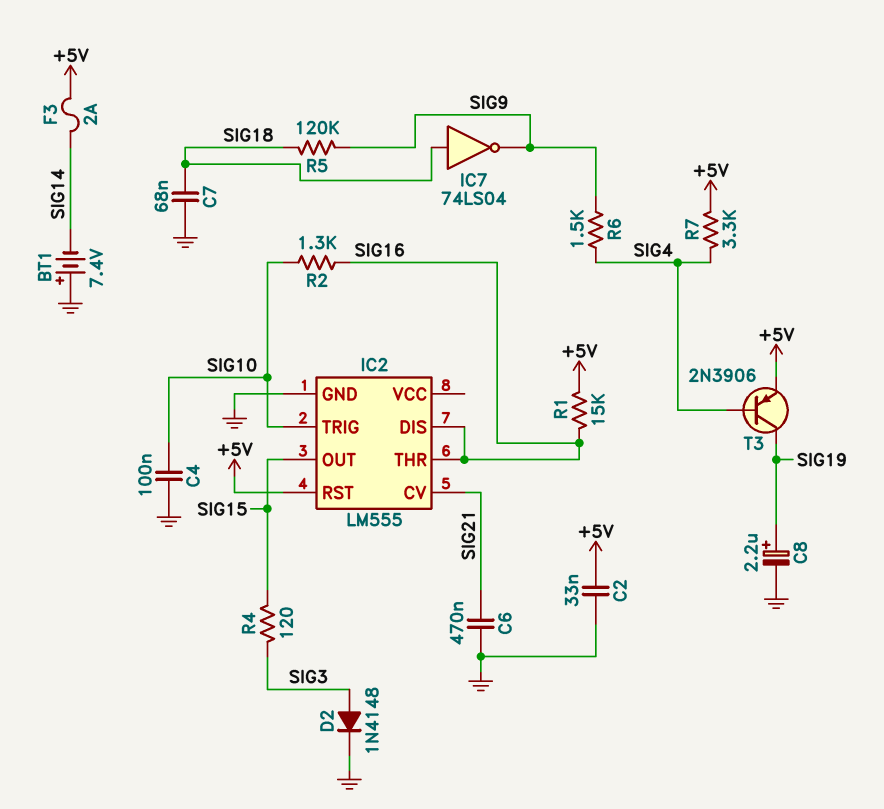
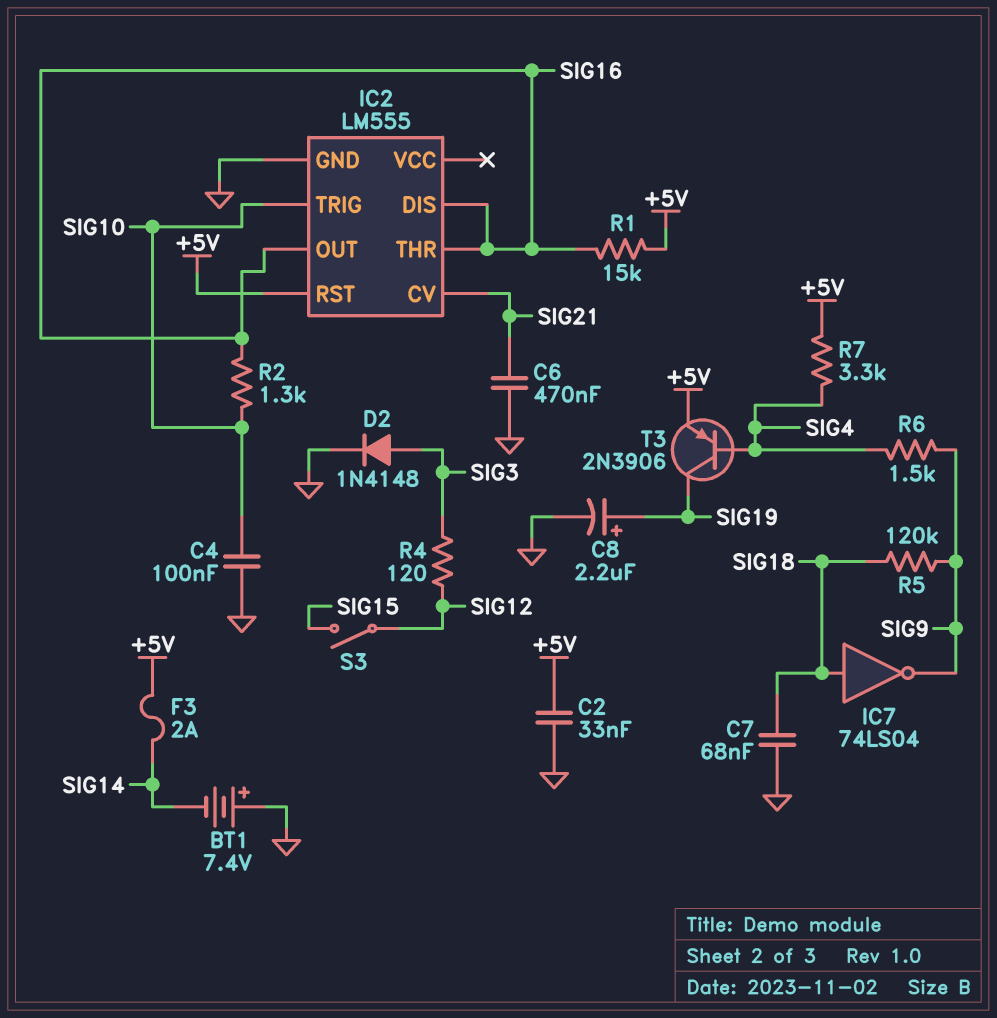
IC2 pin OUT: SIG15 -> SIG16
R4: 120 (SIG3, SIG15) -> 120 (SIG3, SIG12)
S3: none -> switch (SIG12, SIG15)

